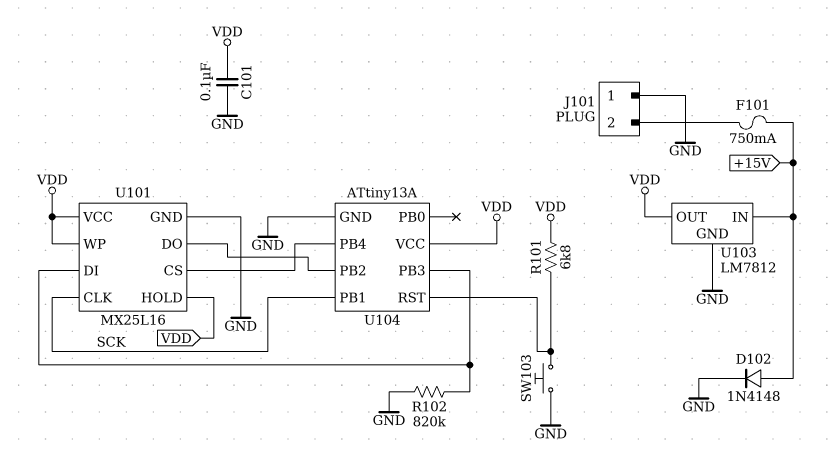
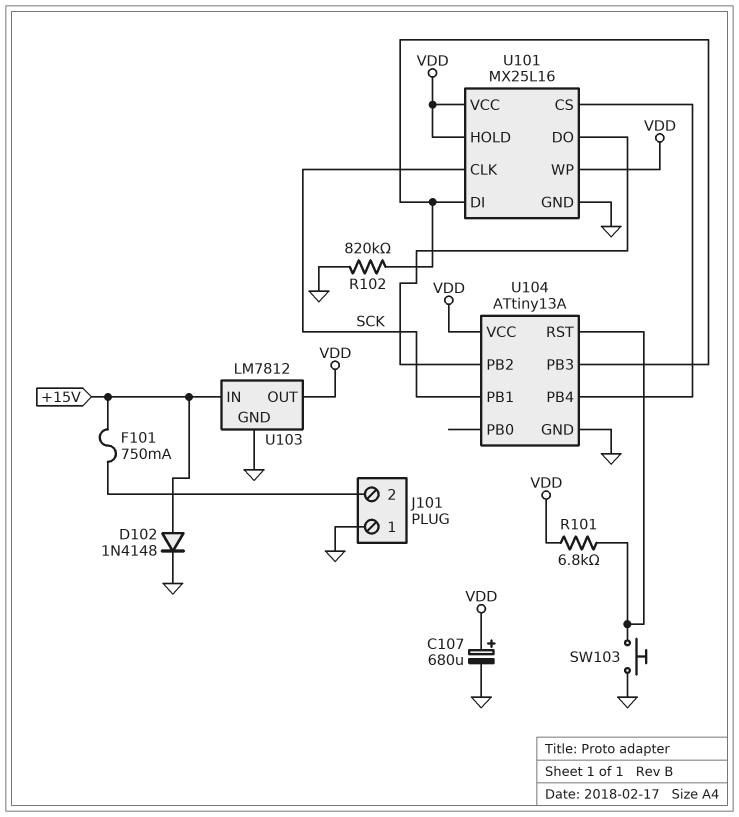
C101: 100nF (GND, VDD) -> none
C107: none -> 680uF (plus VDD, minus GND)

